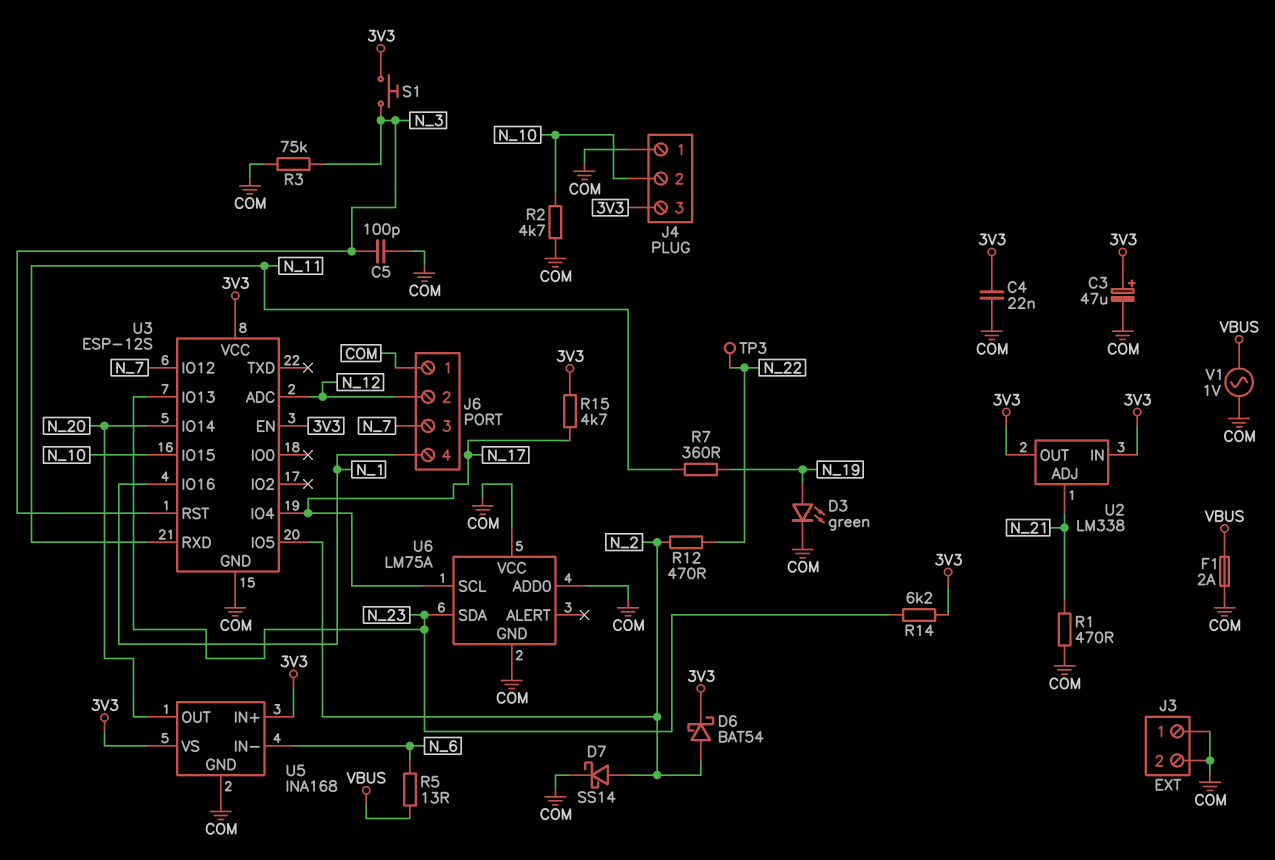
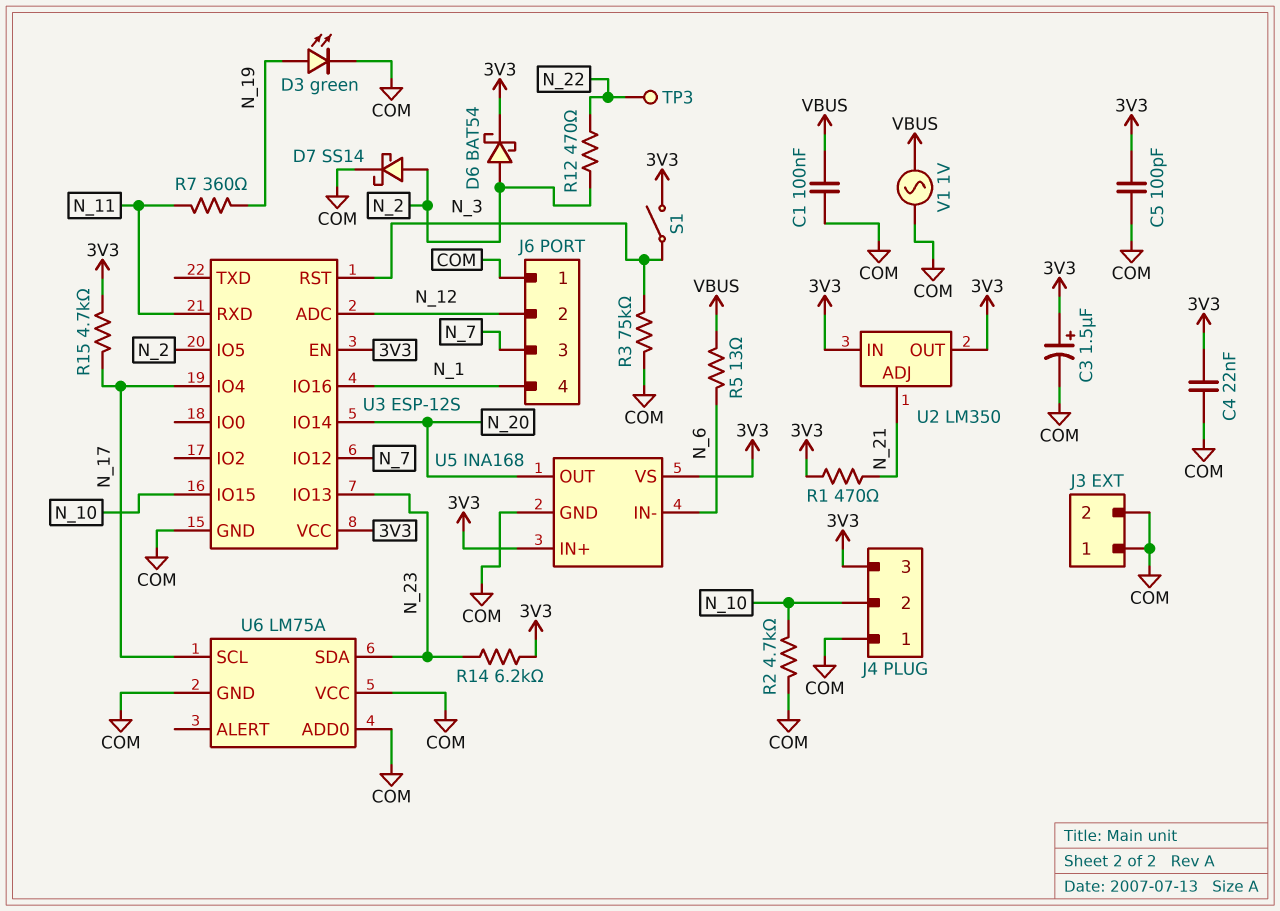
C1: none -> 100nF (COM, VBUS)
C3: 47uF (plus 3V3, minus COM) -> 1.5uF (plus 3V3, minus COM)
C5: 100pF (COM, N_3) -> 100pF (3V3, COM)
F1: 2A (COM, VBUS) -> none
R1: 470 (COM, N_21) -> 470 (3V3, N_21)
S1: button (3V3, N_3) -> switch (3V3, N_3)
U2: LM338 -> LM350

